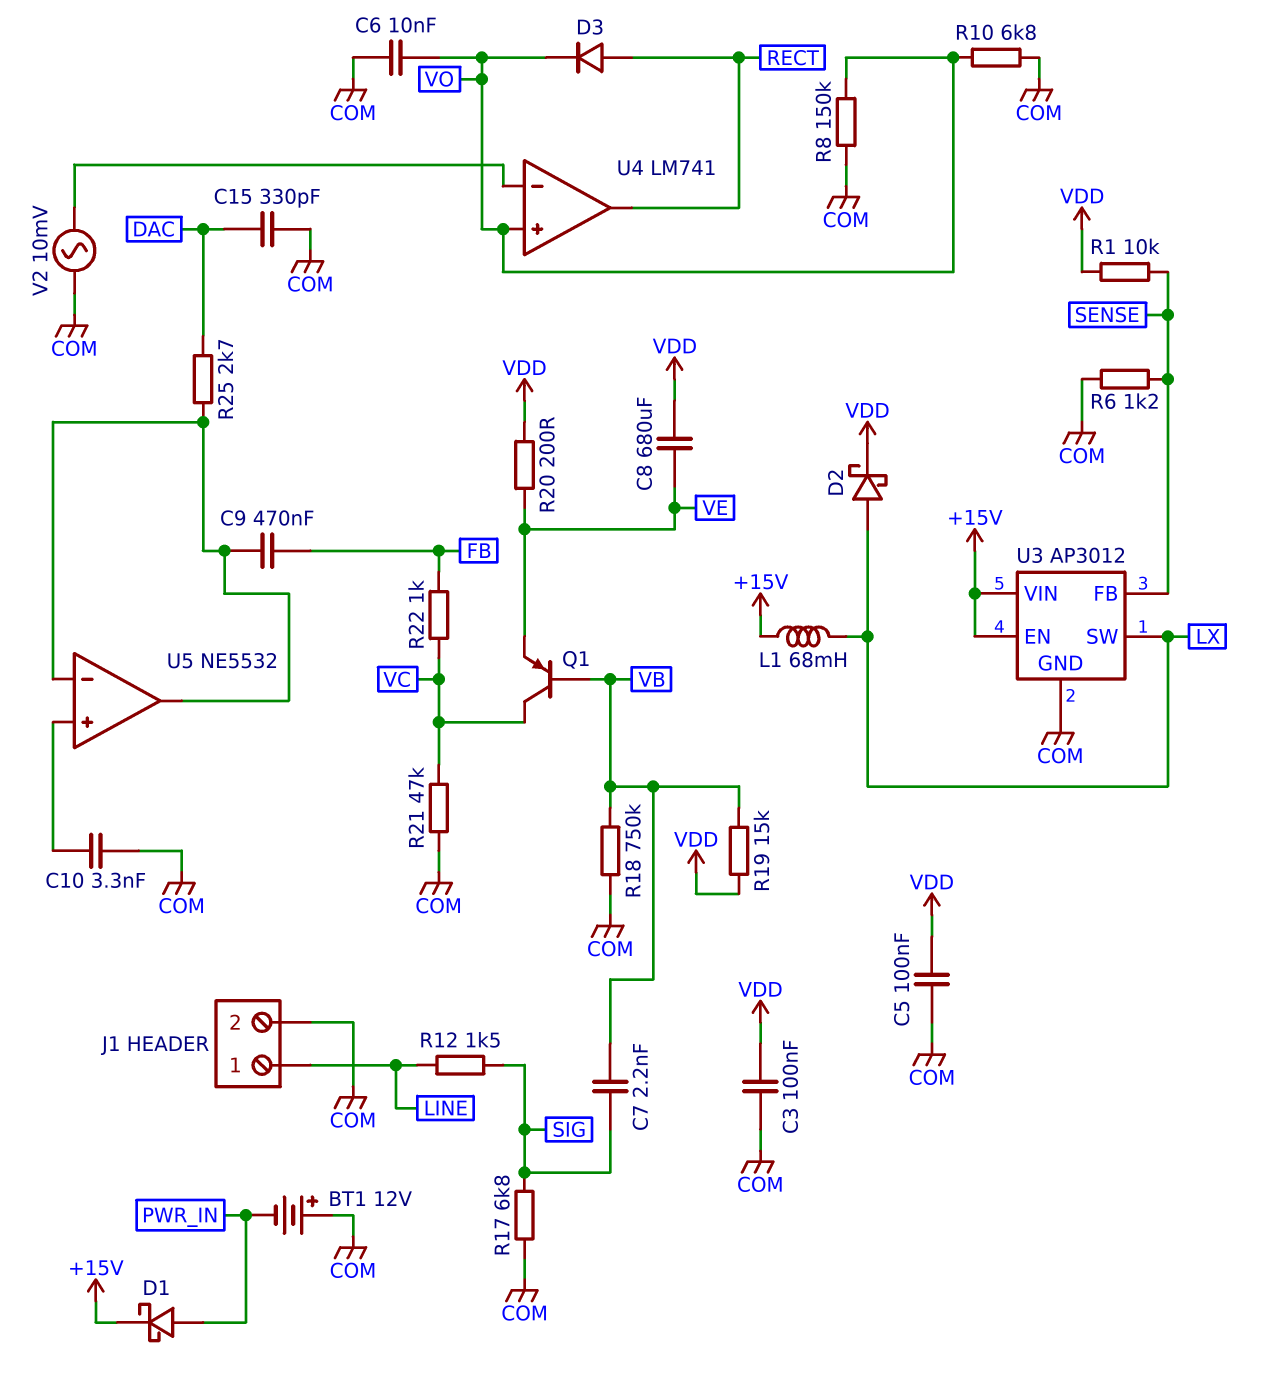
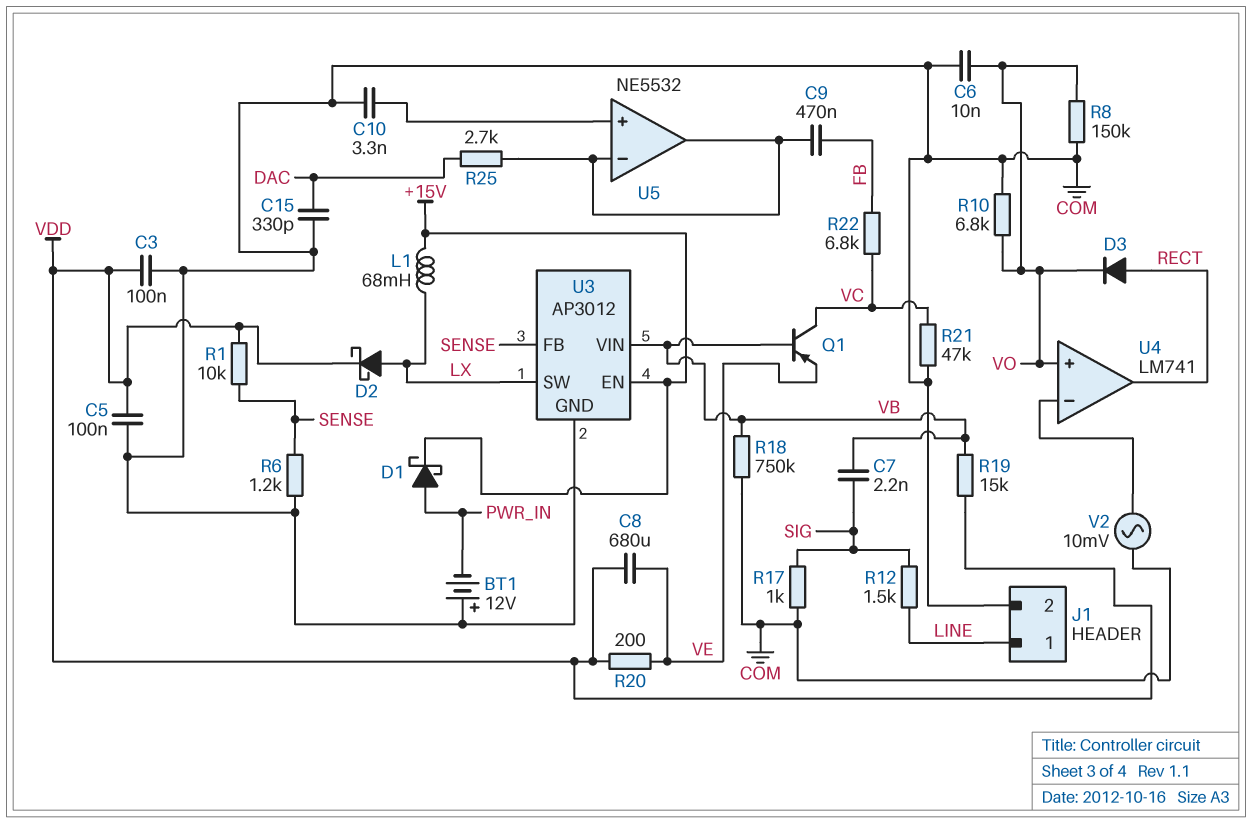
R17: 6.8k (COM, SIG) -> 1k (COM, SIG)
R22: 1k (FB, VC) -> 6.8k (FB, VC)
U3 pin VIN: +15V -> VB

